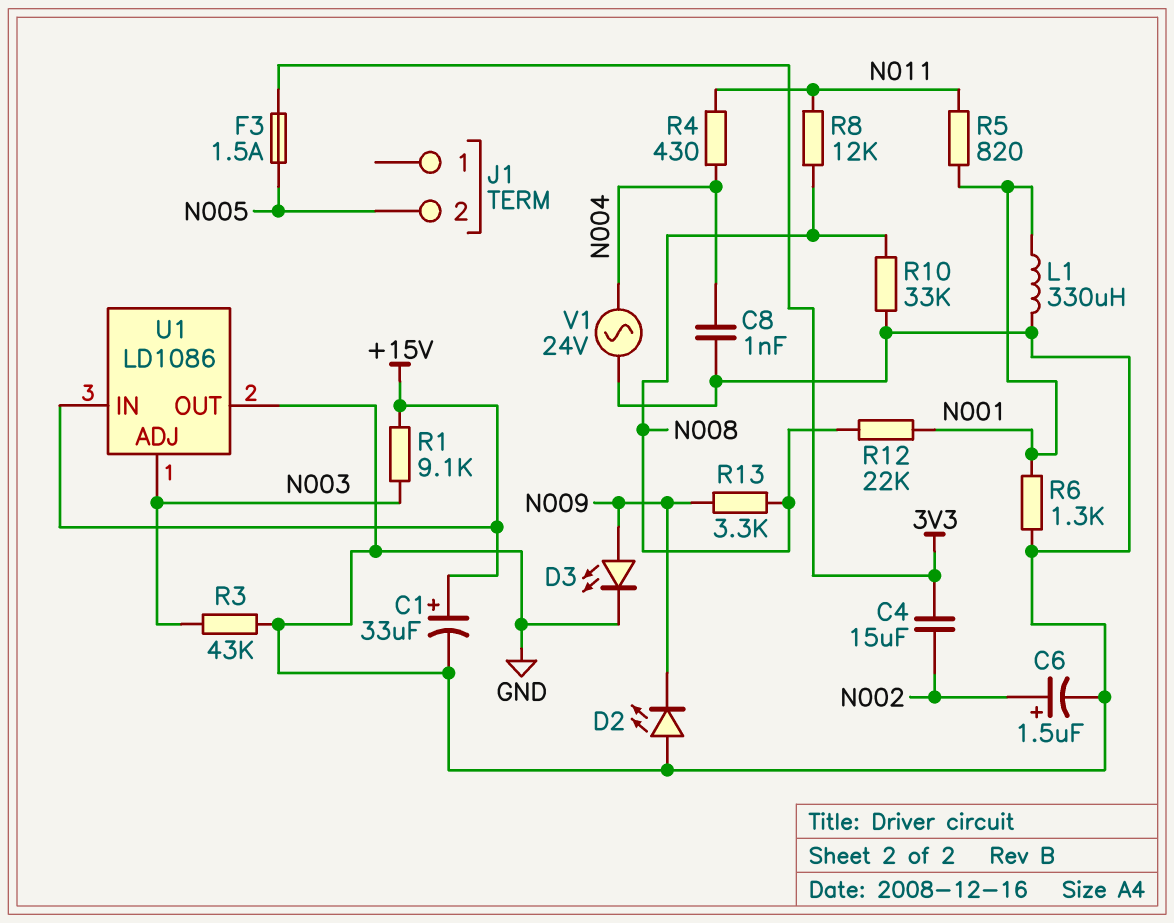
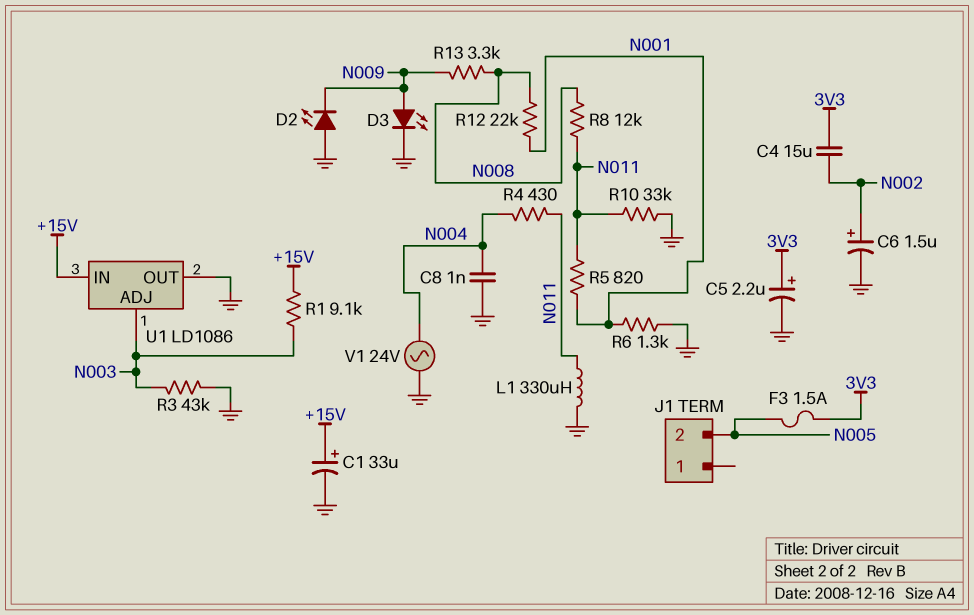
C5: none -> 2.2uF (plus 3V3, minus GND)
L1: 330uH (GND, N001) -> 330uH (GND, N011)
R10: 33k (GND, N008) -> 33k (GND, N011)

